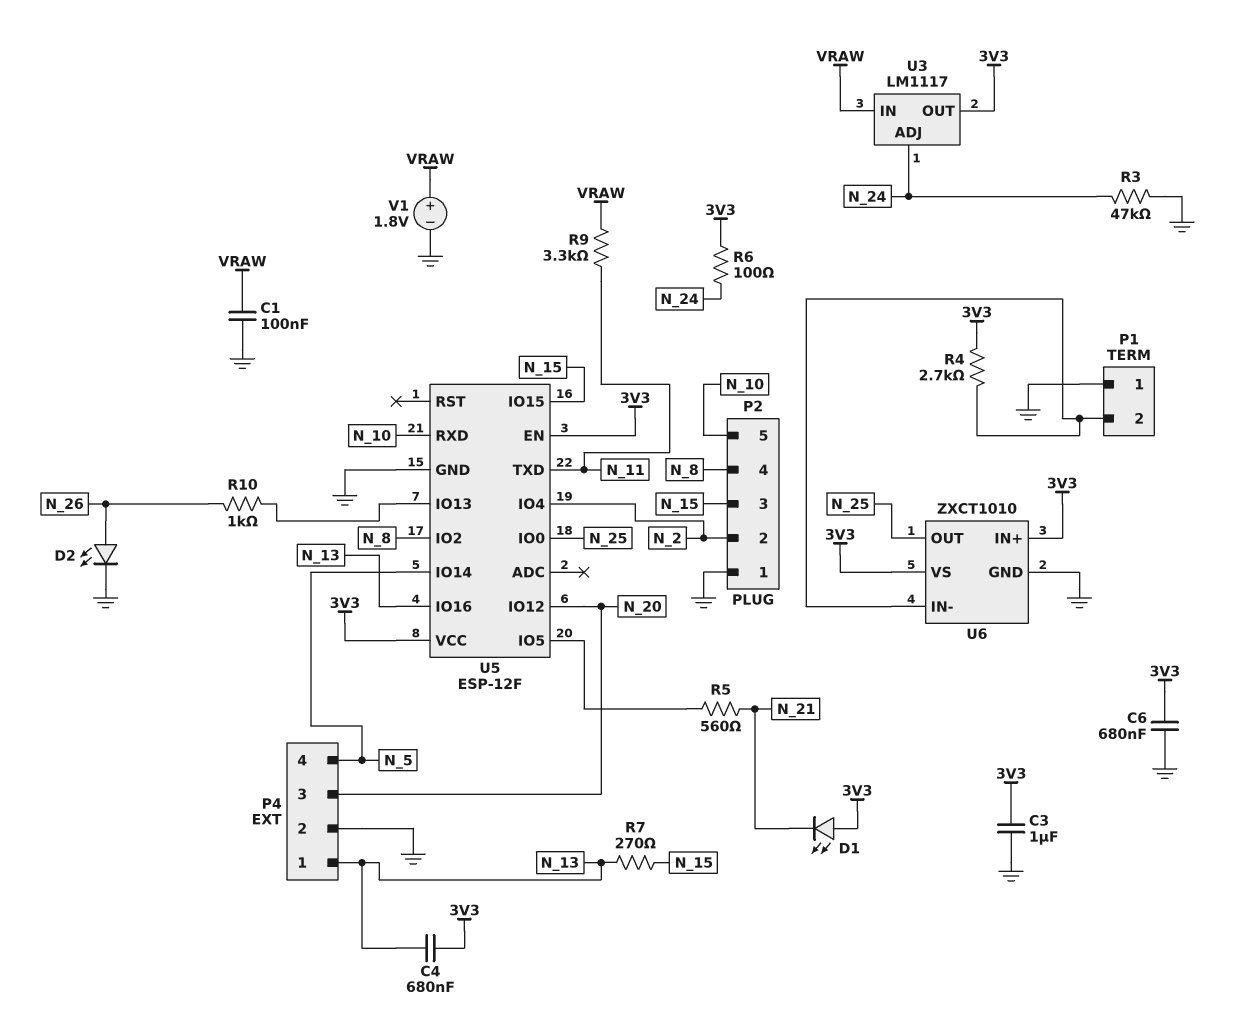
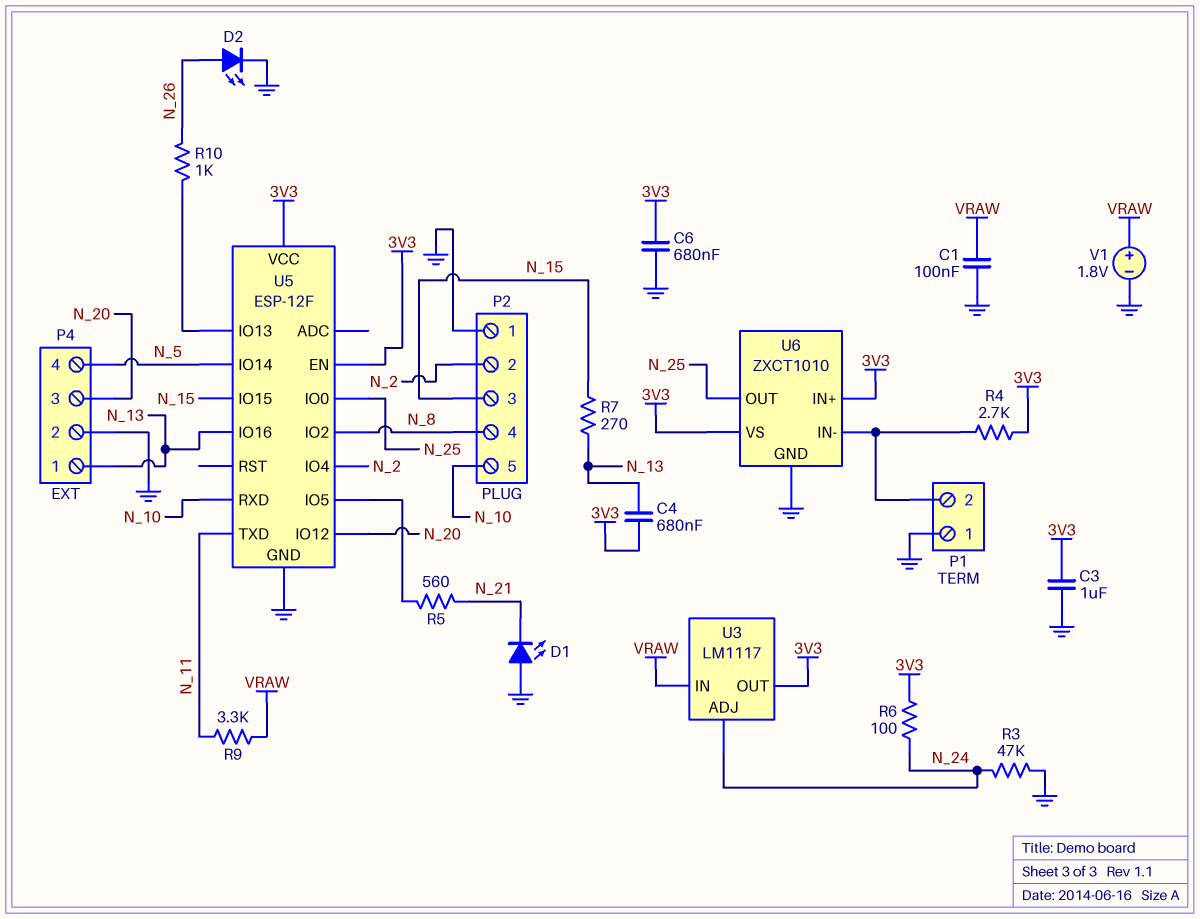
D1: LED (A 3V3, K N_21) -> LED (A GND, K N_21)

